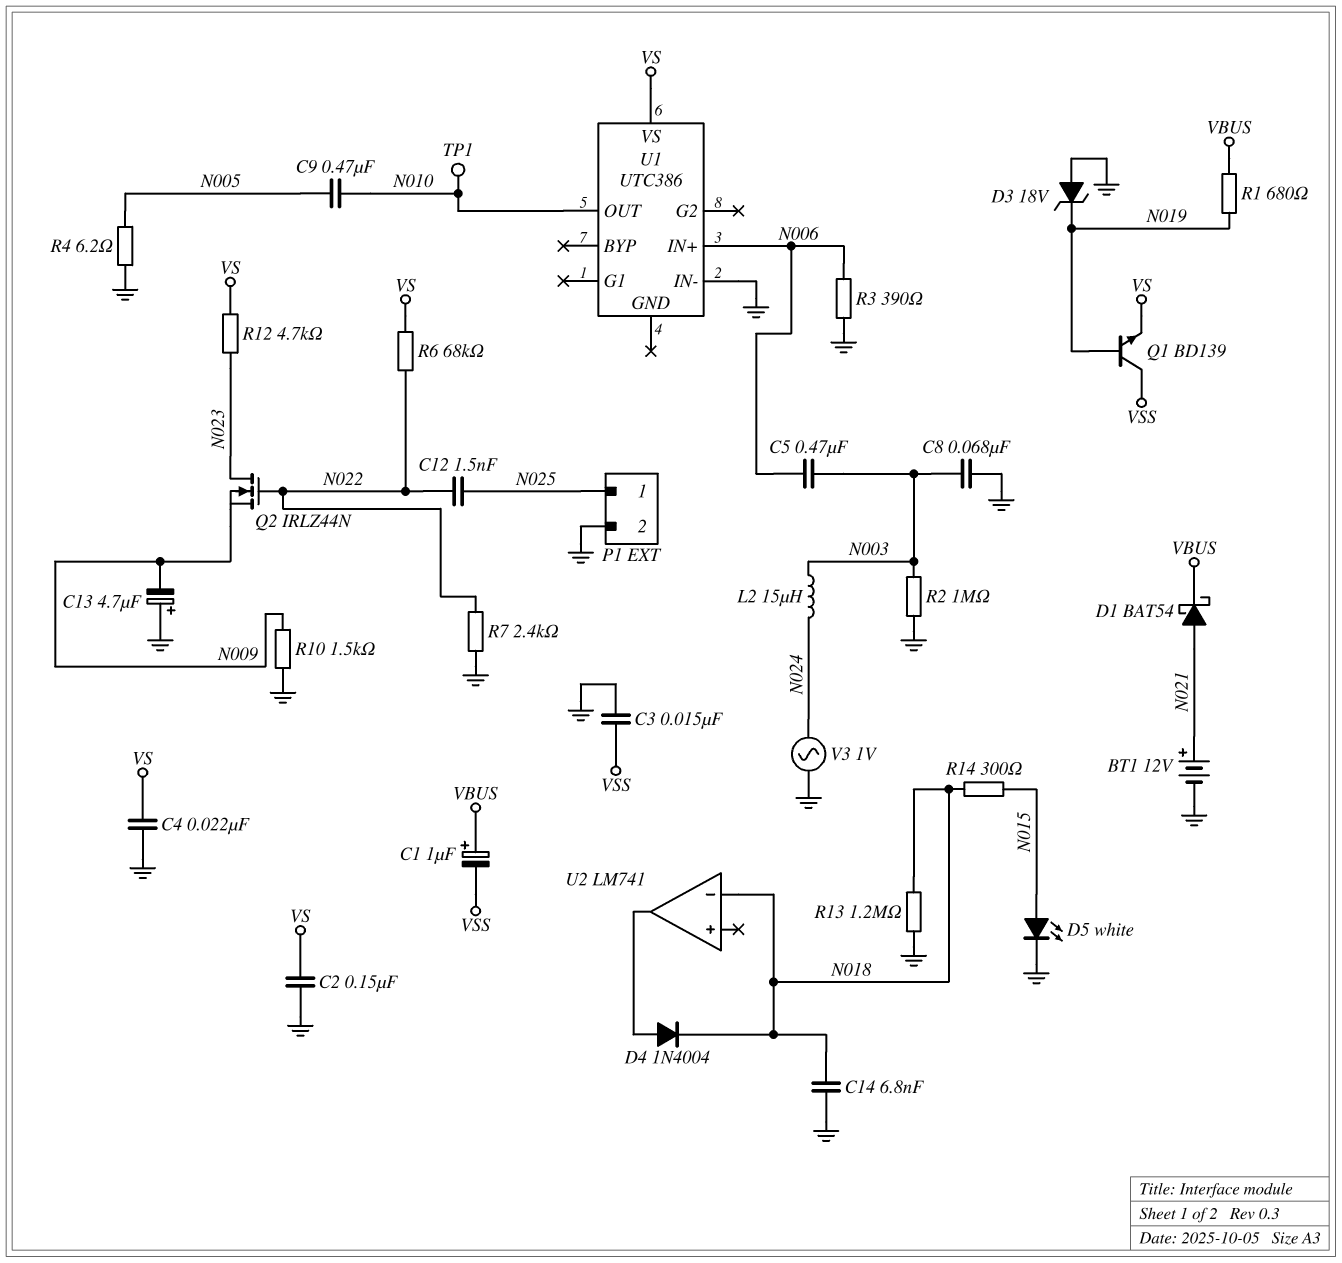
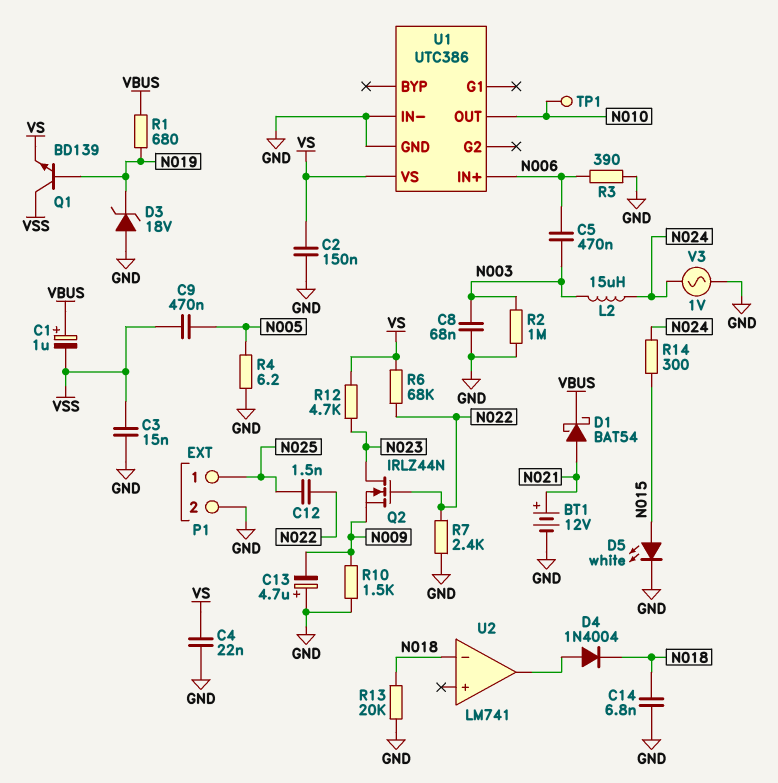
C9: 470nF (N005, N010) -> 470nF (N005, VSS)
R13: 1.2M (GND, N018) -> 20k (GND, N018)
R14: 300 (N015, N018) -> 300 (N015, N024)
U1 pin GND: none -> GND

